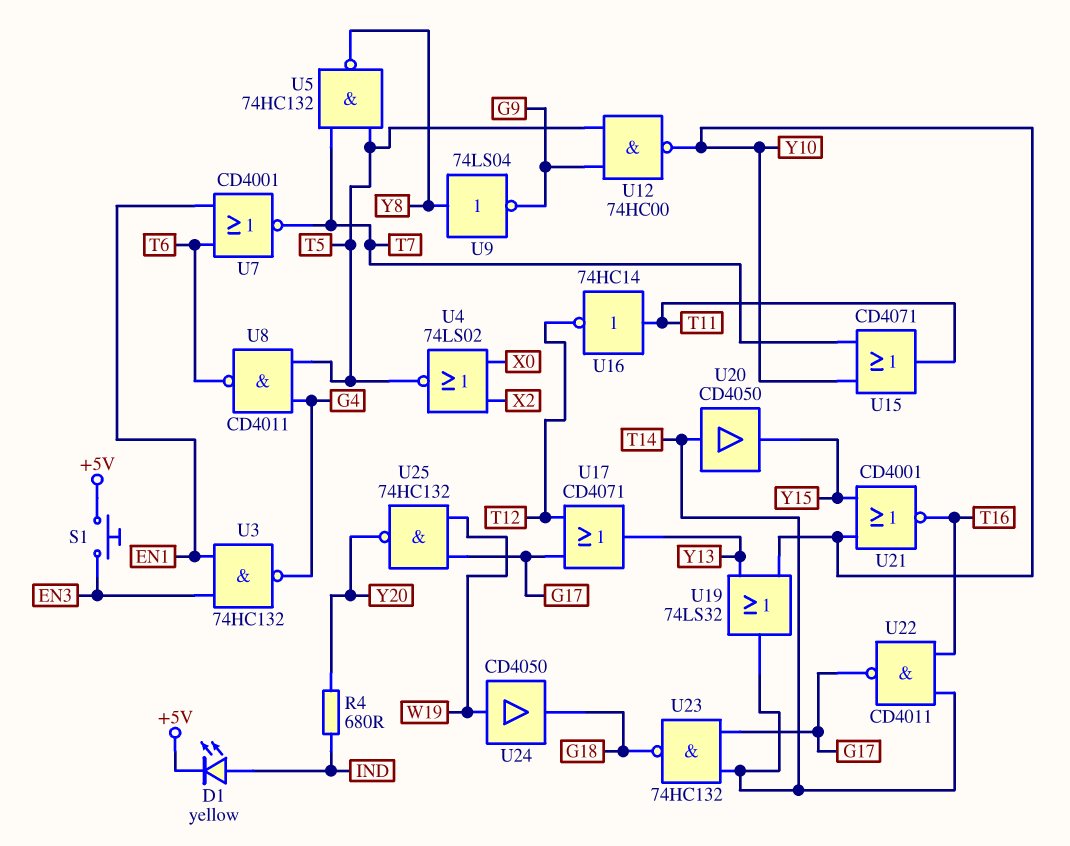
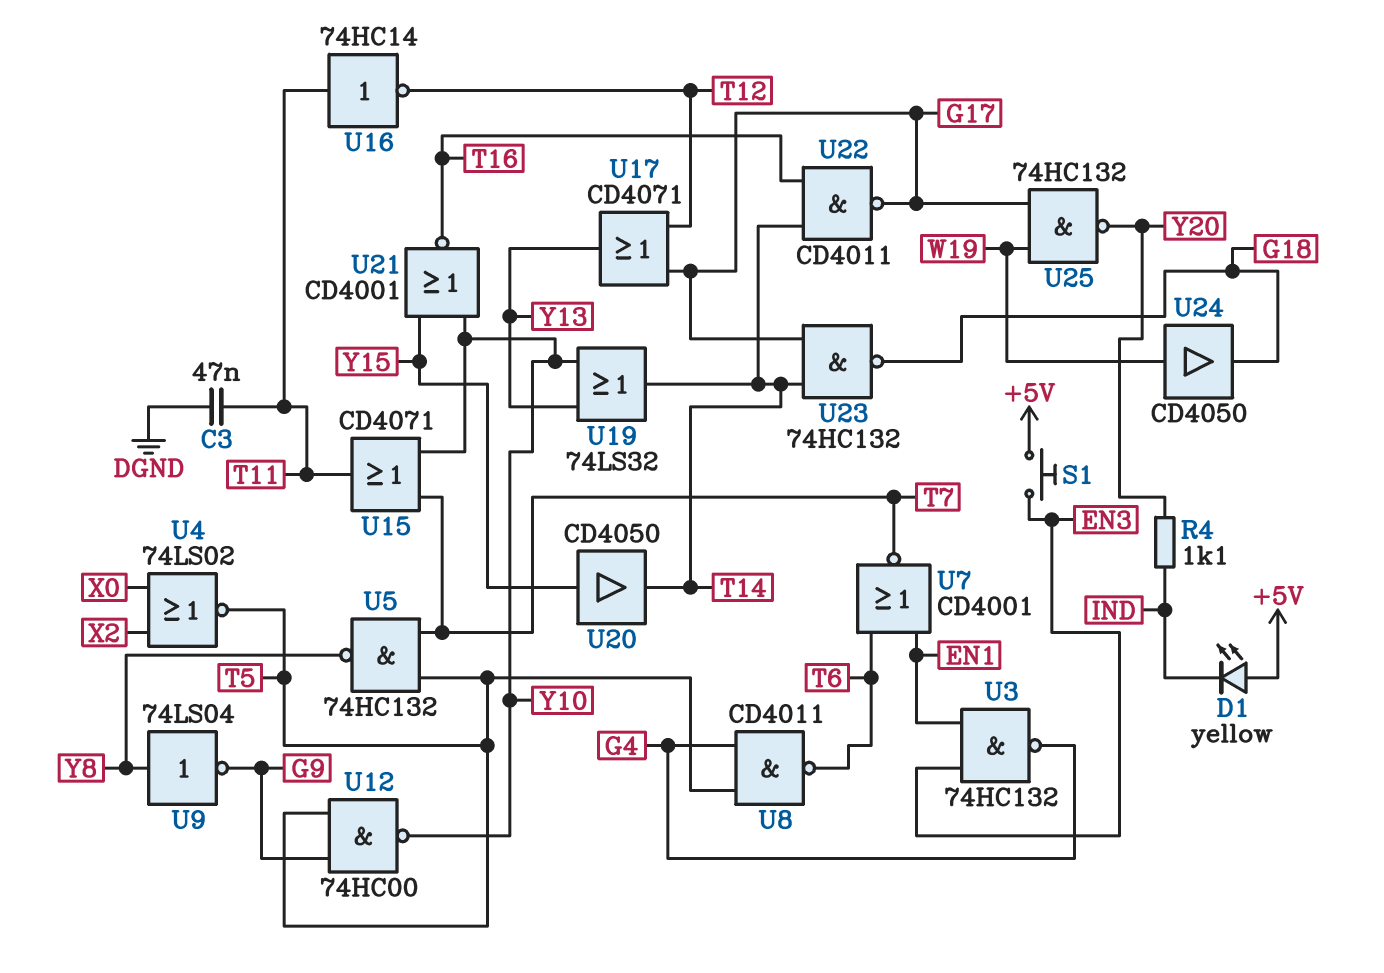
C3: none -> 47nF (DGND, T11)
D1: LED yellow (A IND, K +5V) -> LED yellow (A +5V, K IND)
R4: 680 (IND, Y20) -> 1.1k (IND, Y20)
U20: buffer CD4050 (in T14, out Y15) -> buffer CD4050 (in Y15, out T14)

